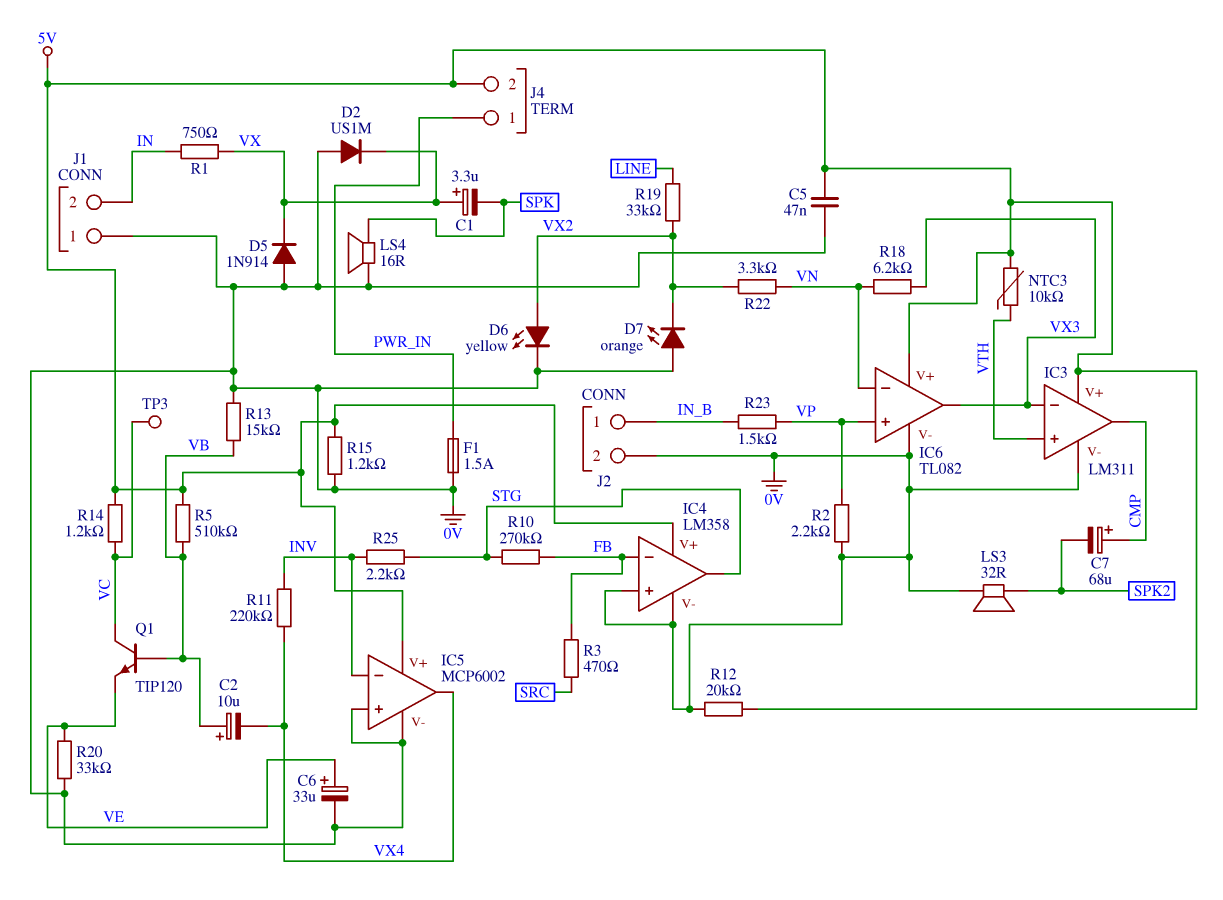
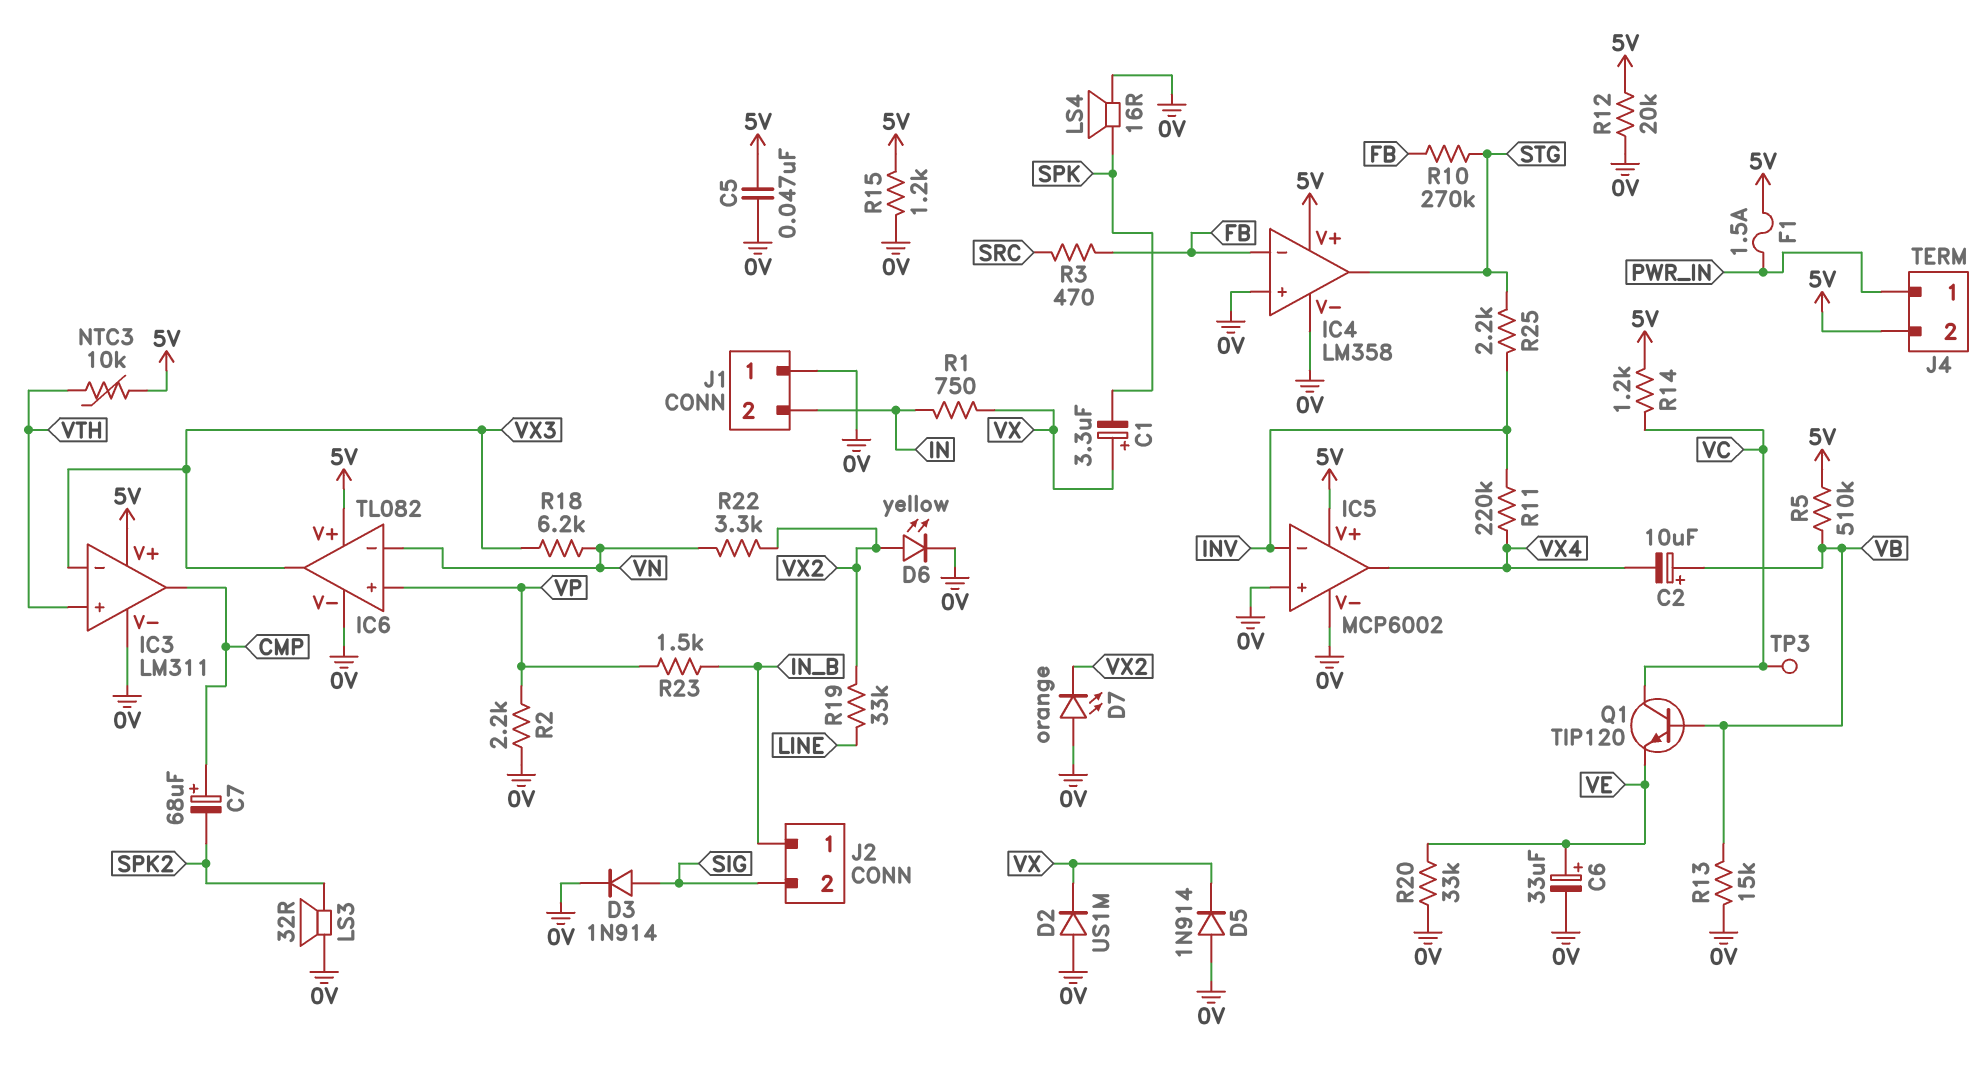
D3: none -> diode 1N914 (A SIG, K 0V)
F1: 1.5A (0V, PWR_IN) -> 1.5A (5V, PWR_IN)
J2 pin 2: 0V -> SIG

